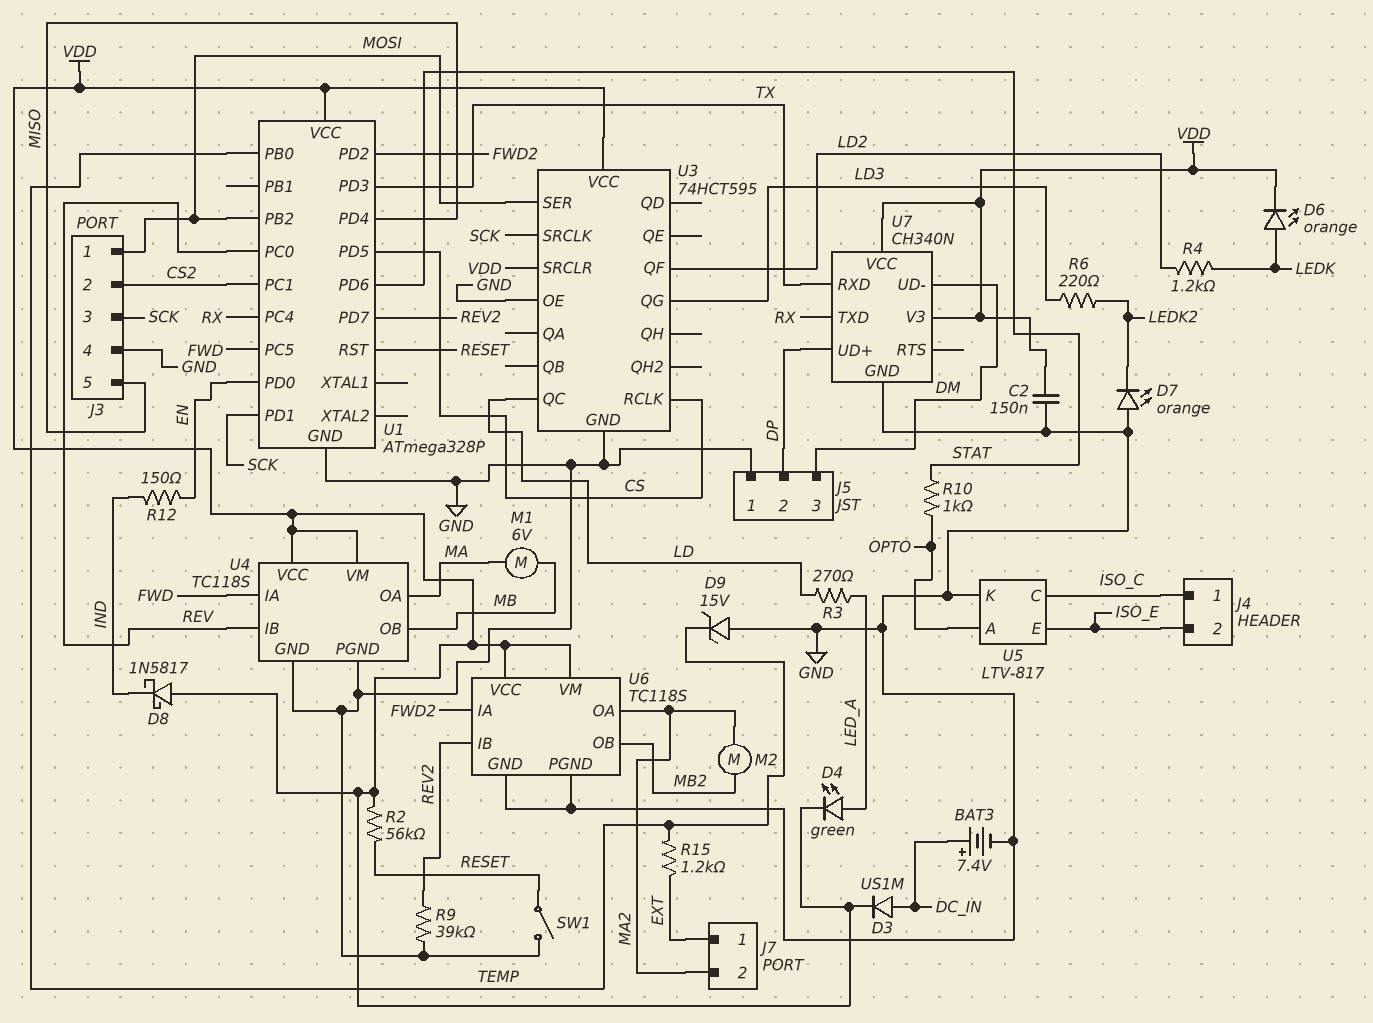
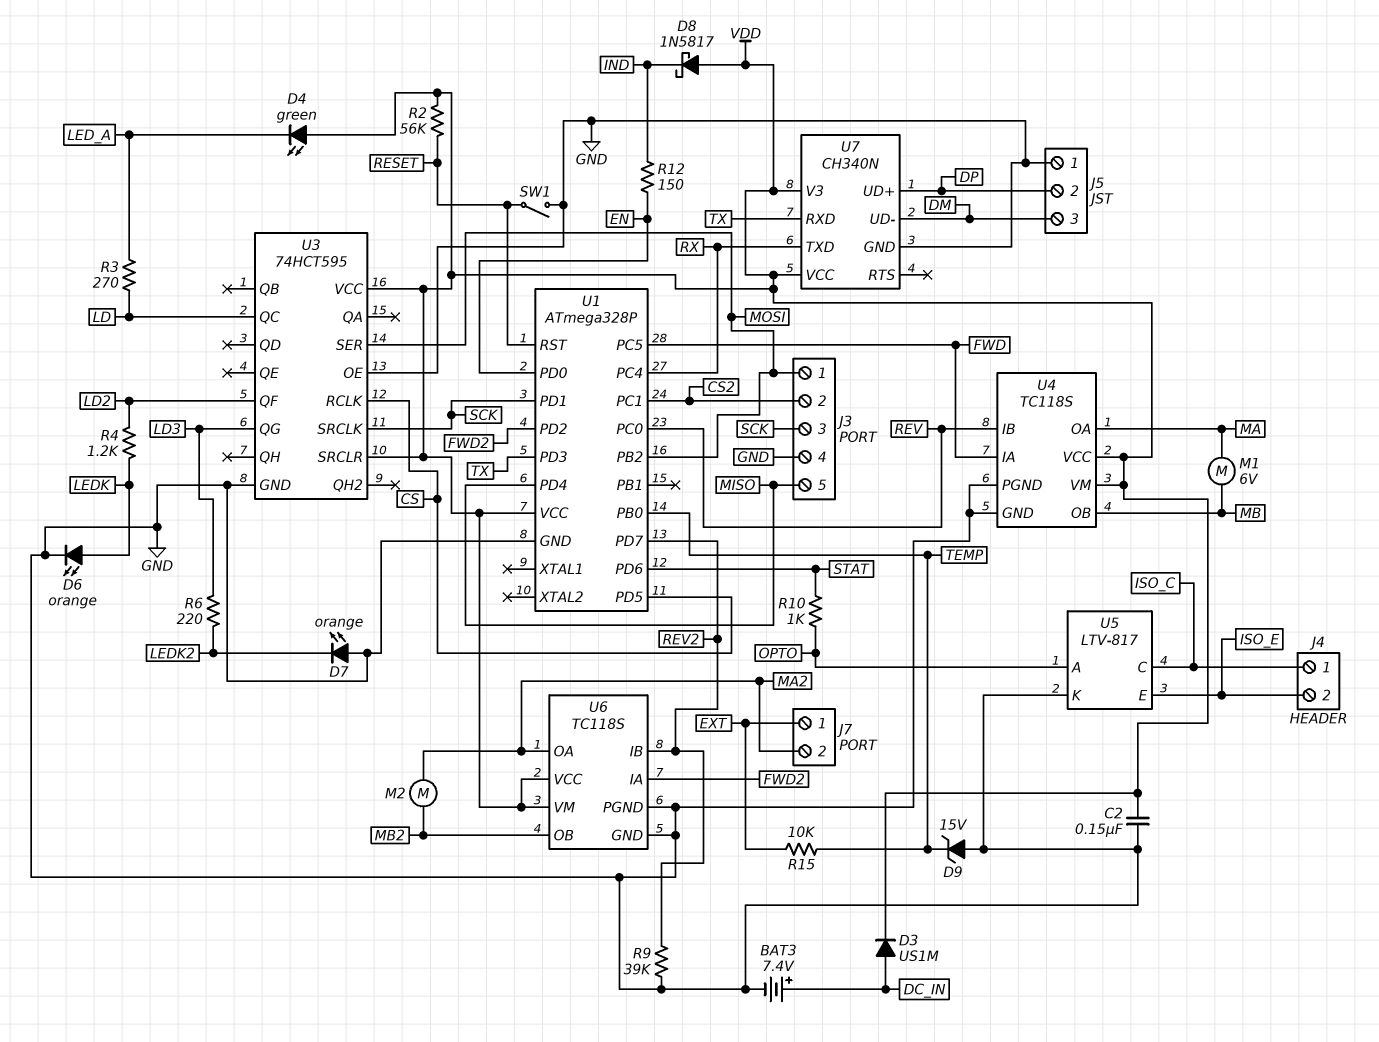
D4: LED green (A LED_A, K VDD) -> LED green (A VDD, K LED_A)
D6: LED orange (A LEDK, K VDD) -> LED orange (A LEDK, K GND)
R15: 1.2k (EXT, TEMP) -> 10k (EXT, TEMP)

